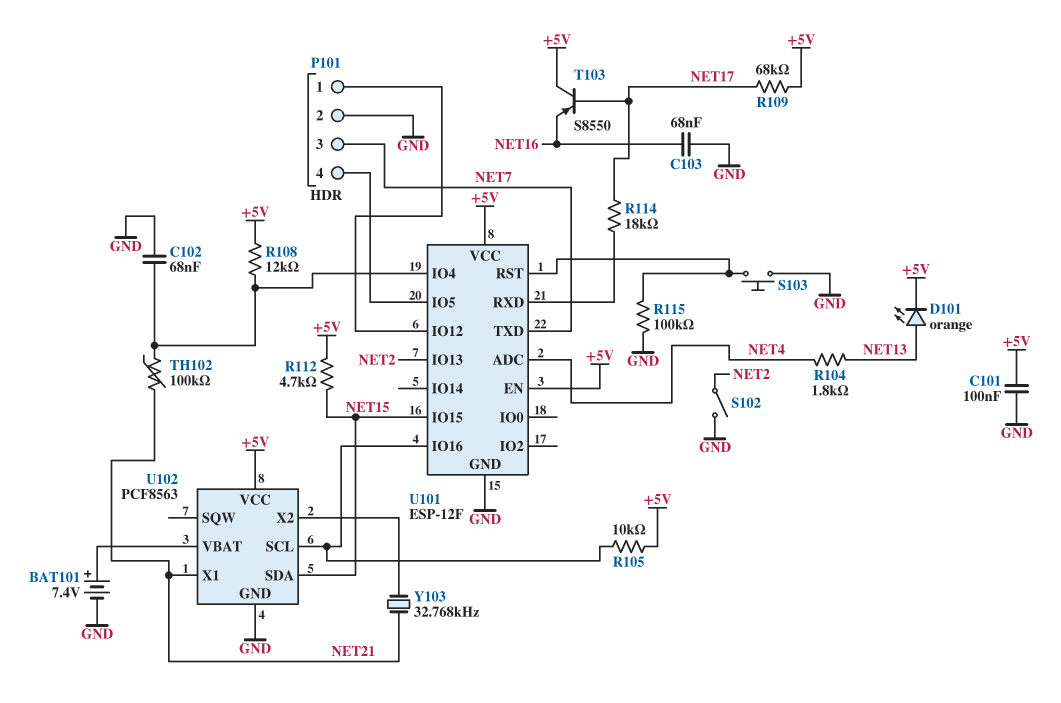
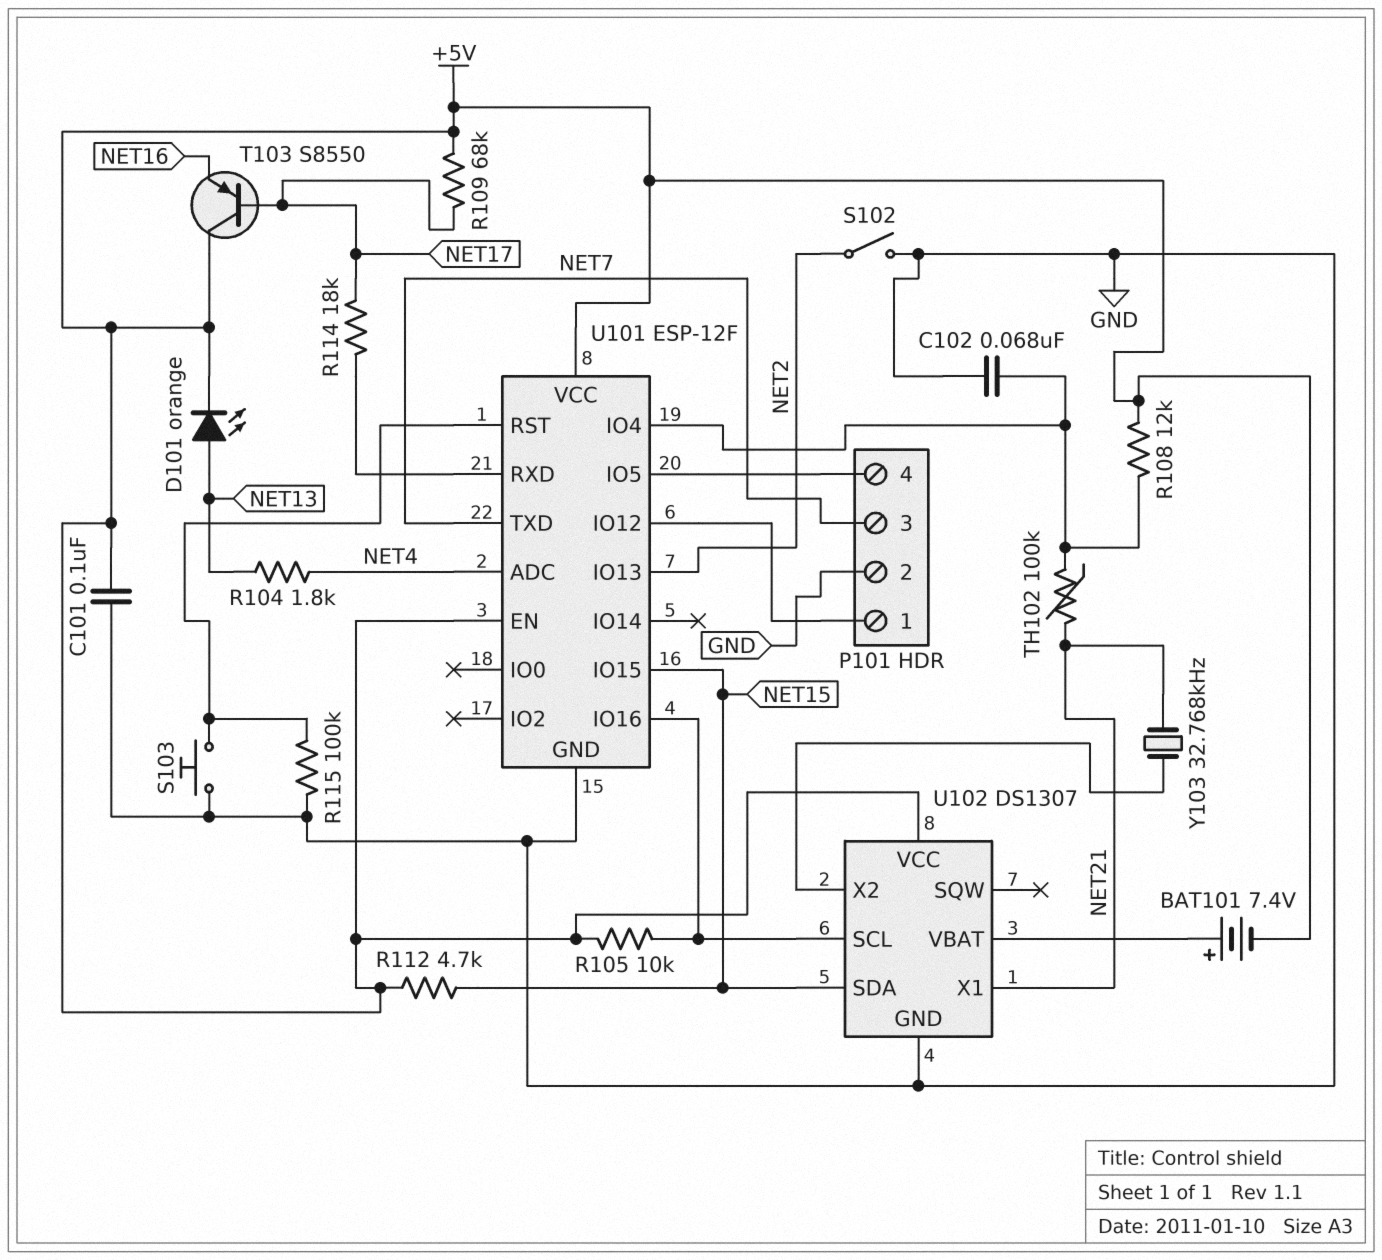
BAT101: 7.4V (plus U102/VBAT, minus GND) -> 7.4V (plus U102/VBAT, minus +5V)
C103: 68nF (GND, NET16) -> none
U102: PCF8563 -> DS1307

